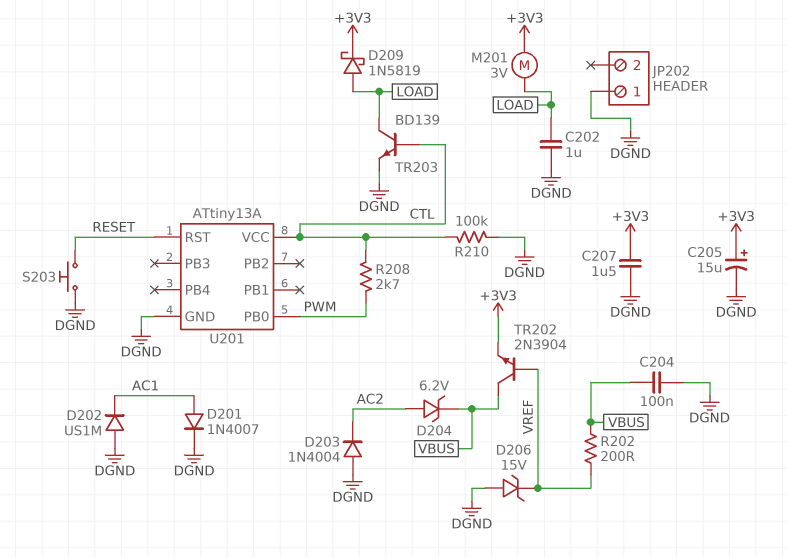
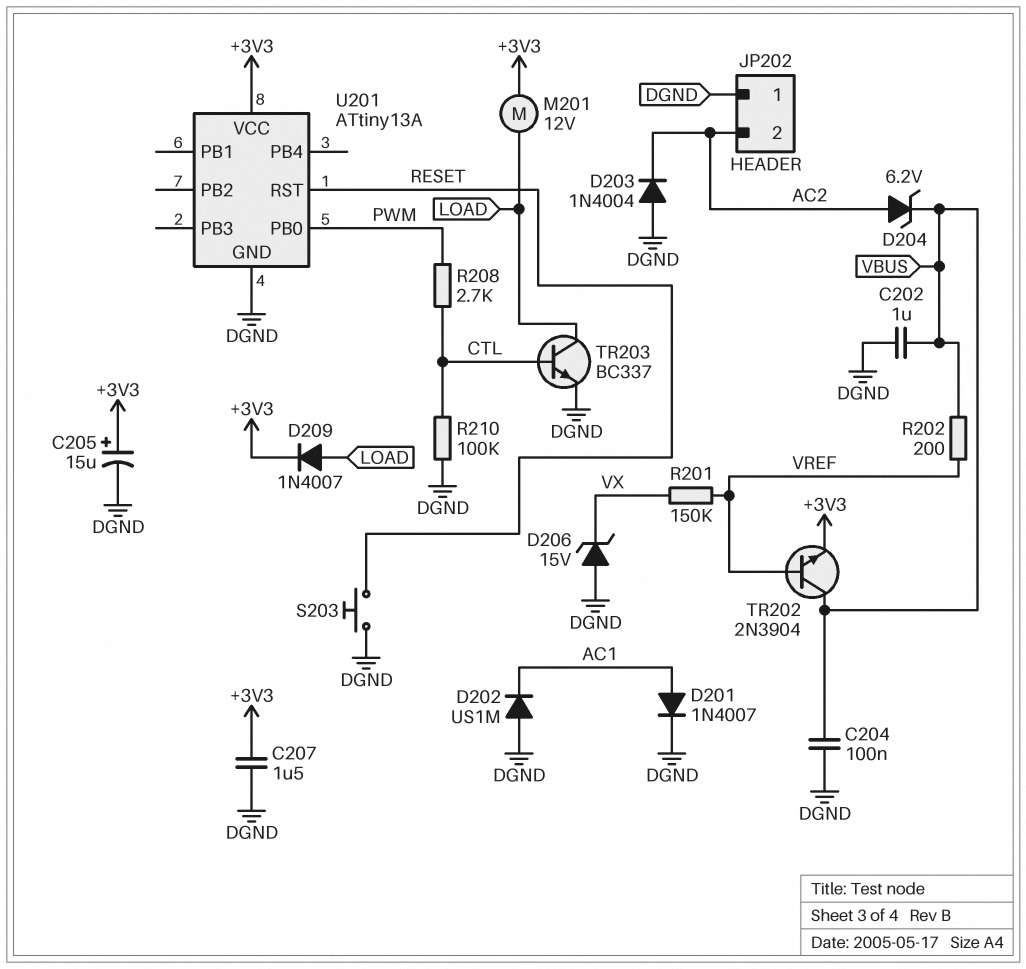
C202: 1uF (DGND, LOAD) -> 1uF (DGND, VBUS)
D206: zener 15V (A DGND, K VREF) -> zener 15V (A DGND, K VX)
D209: schottky 1N5819 (A LOAD, K +3V3) -> diode 1N4007 (A LOAD, K +3V3)
JP202 pin 2: none -> AC2
M201: motor 3V (+3V3, LOAD) -> motor 12V (+3V3, LOAD)
R201: none -> 150k (VREF, VX)
TR203: NPN BD139 (B CTL, C LOAD, E DGND) -> NPN BC337 (B CTL, C LOAD, E DGND)
U201 pin VCC: CTL -> +3V3

